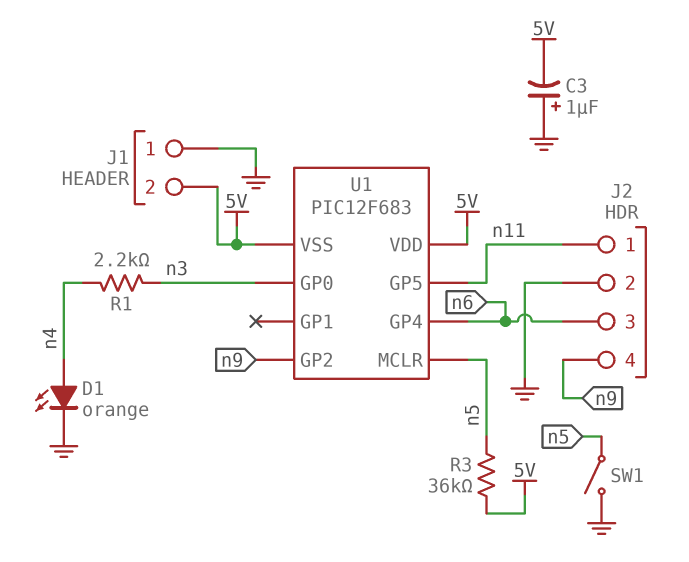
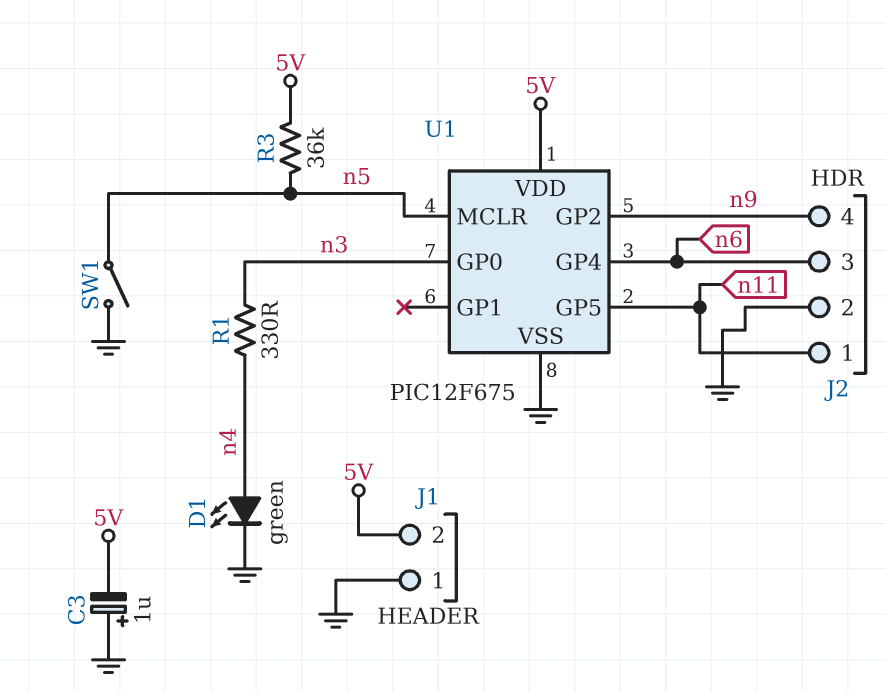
D1: LED orange (A n4, K GND) -> LED green (A n4, K GND)
R1: 2.2k (n3, n4) -> 330 (n3, n4)
U1: PIC12F683 -> PIC12F675
U1 pin VSS: 5V -> GND

